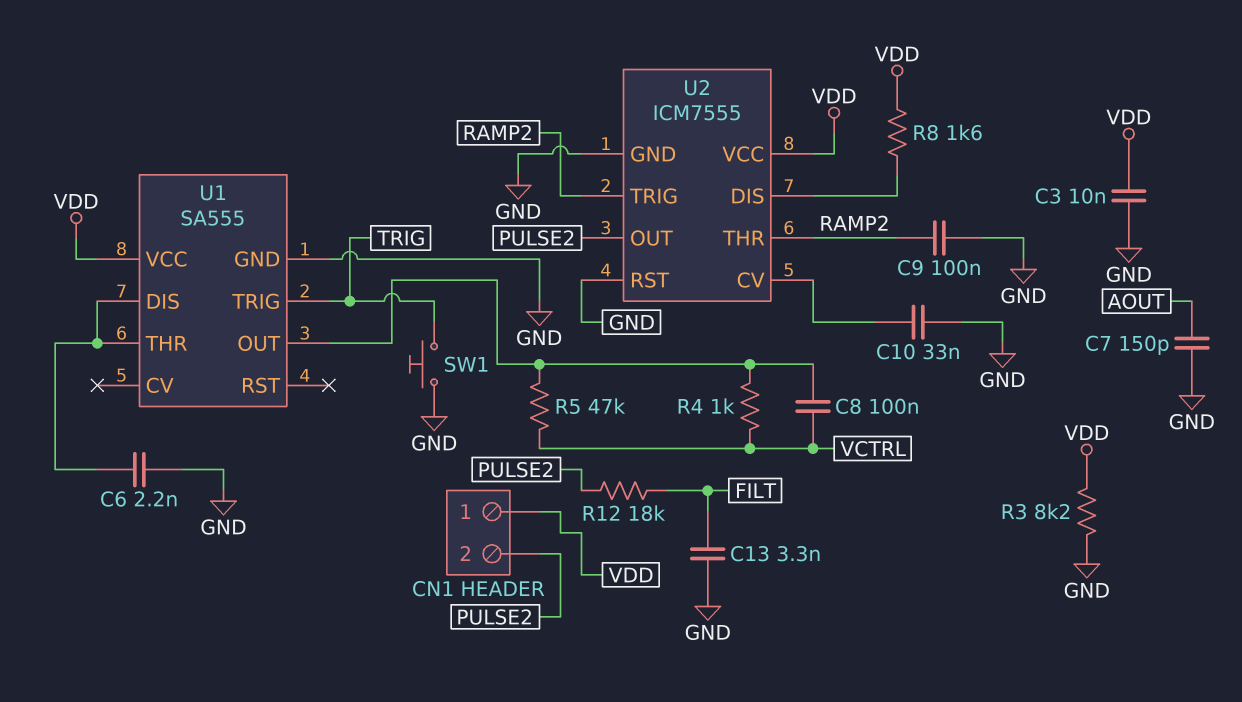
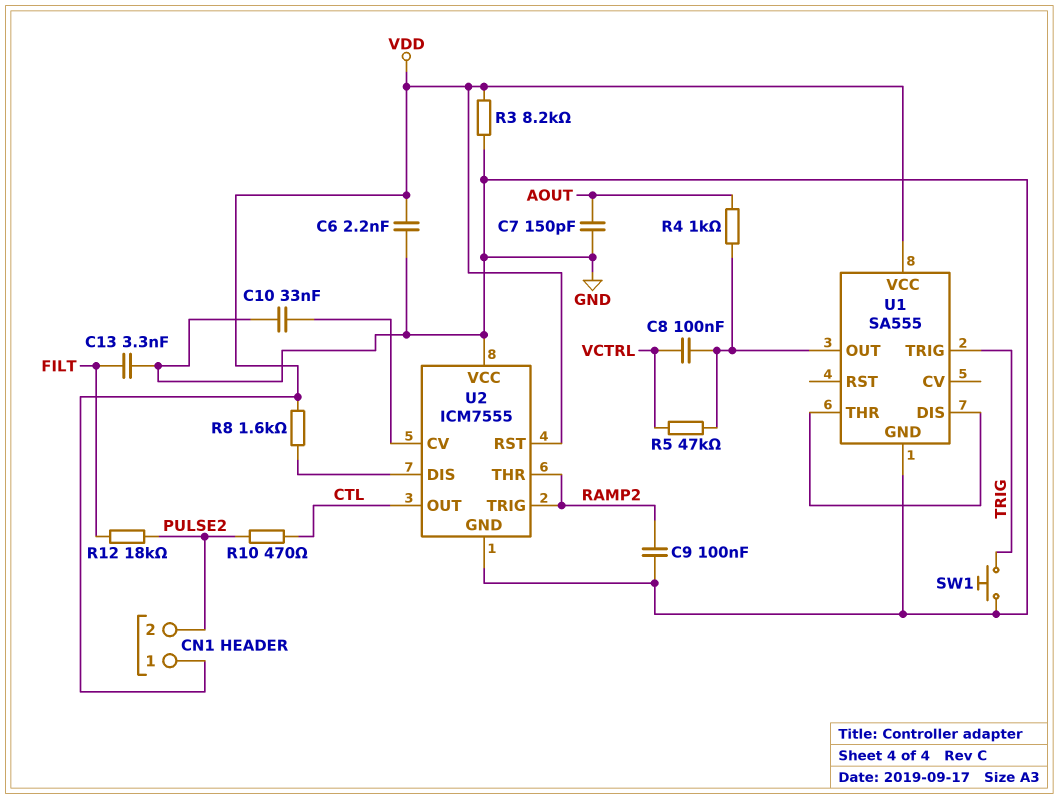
C3: 10nF (GND, VDD) -> none
C6: 2.2nF (GND, U1/DIS) -> 2.2nF (GND, VDD)
R4: 1k (U1/OUT, VCTRL) -> 1k (AOUT, U1/OUT)
R10: none -> 470 (CTL, PULSE2)
U2 pin OUT: PULSE2 -> CTL
U2 pin RST: GND -> VDD
U2 pin VCC: VDD -> GND

